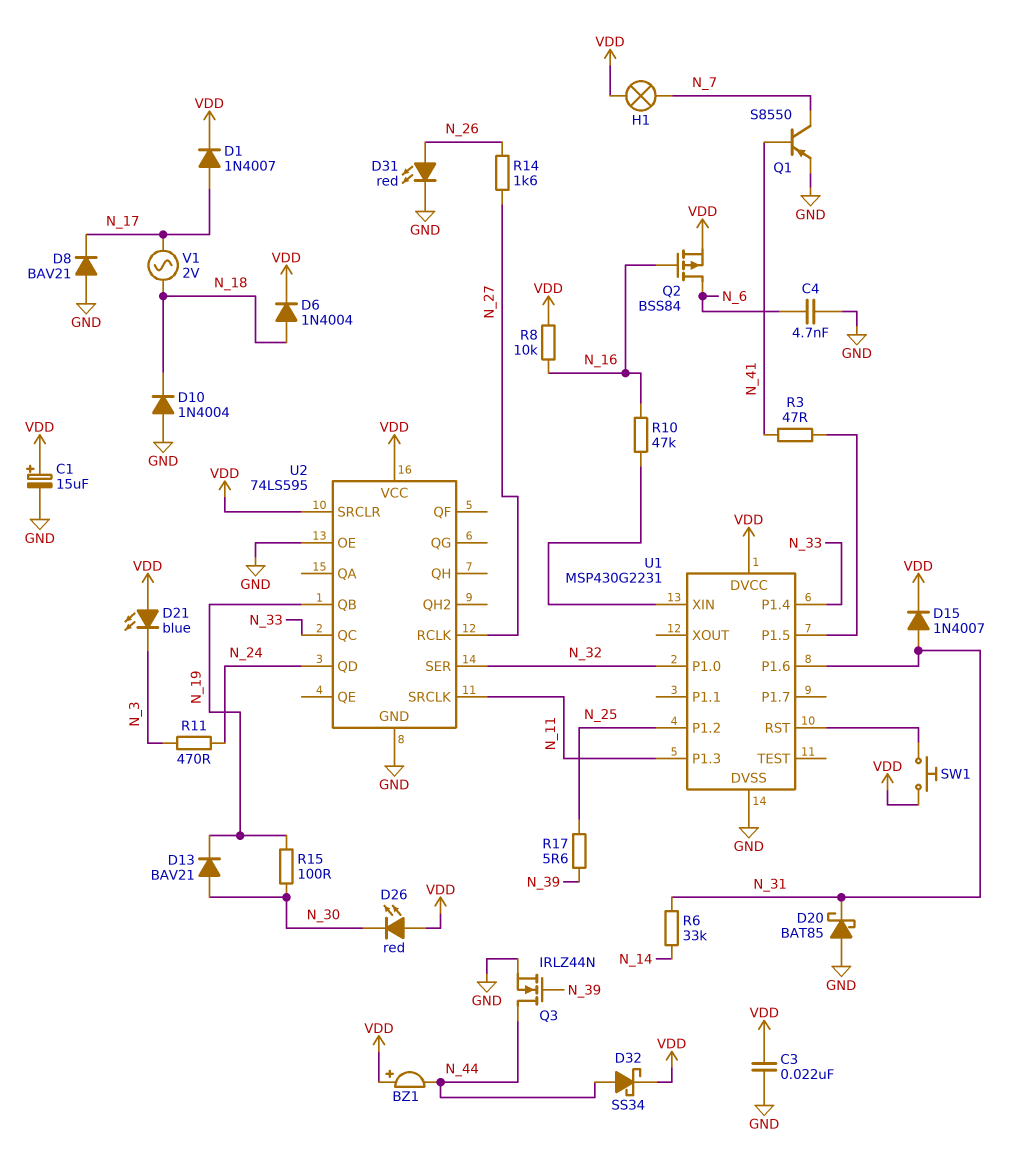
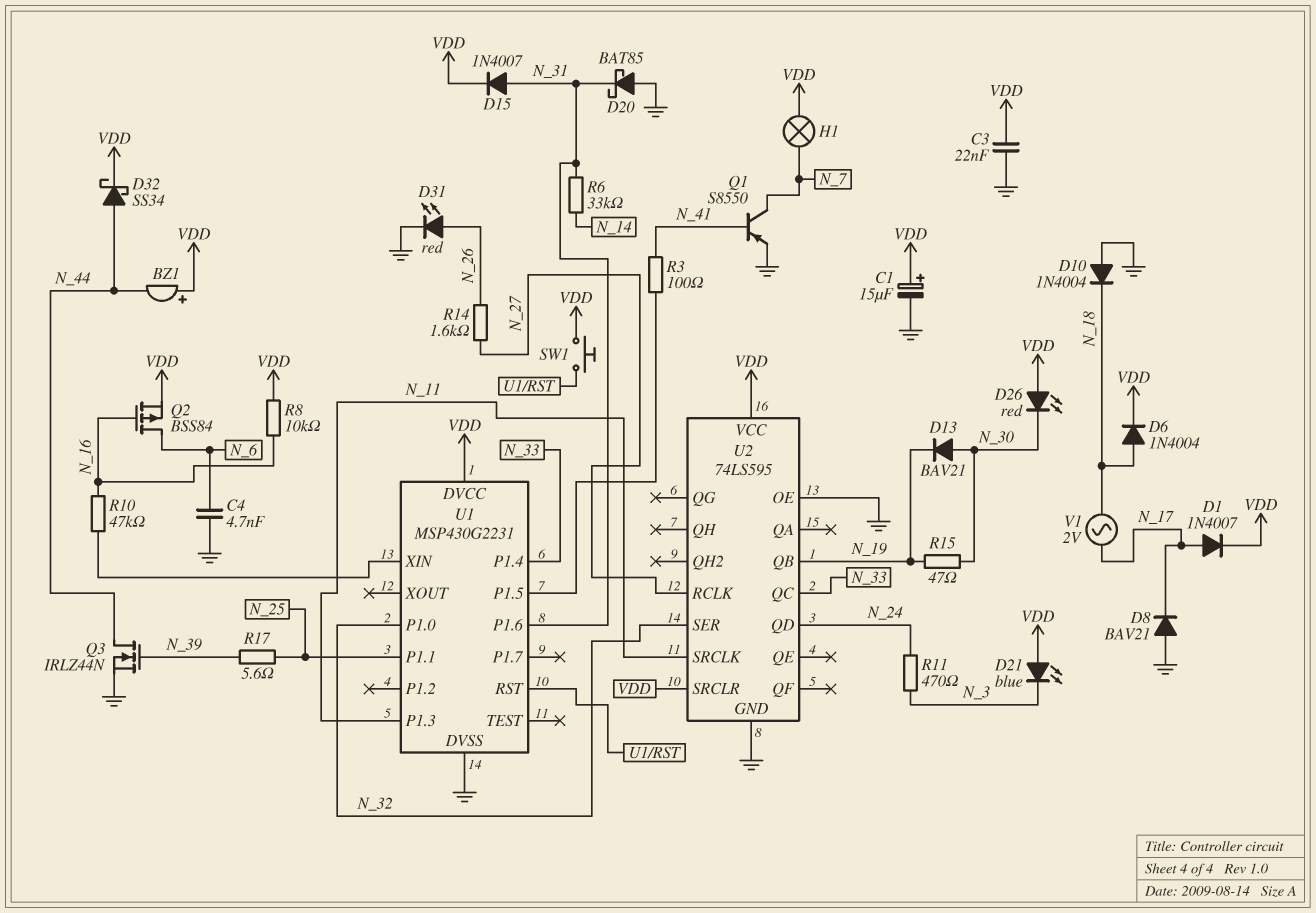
R3: 47 (N_41, U1/P1.5) -> 100 (N_41, U1/P1.5)
R15: 100 (N_19, N_30) -> 47 (N_19, N_30)
U1 pin P1.1: none -> N_25
U1 pin P1.2: N_25 -> none

